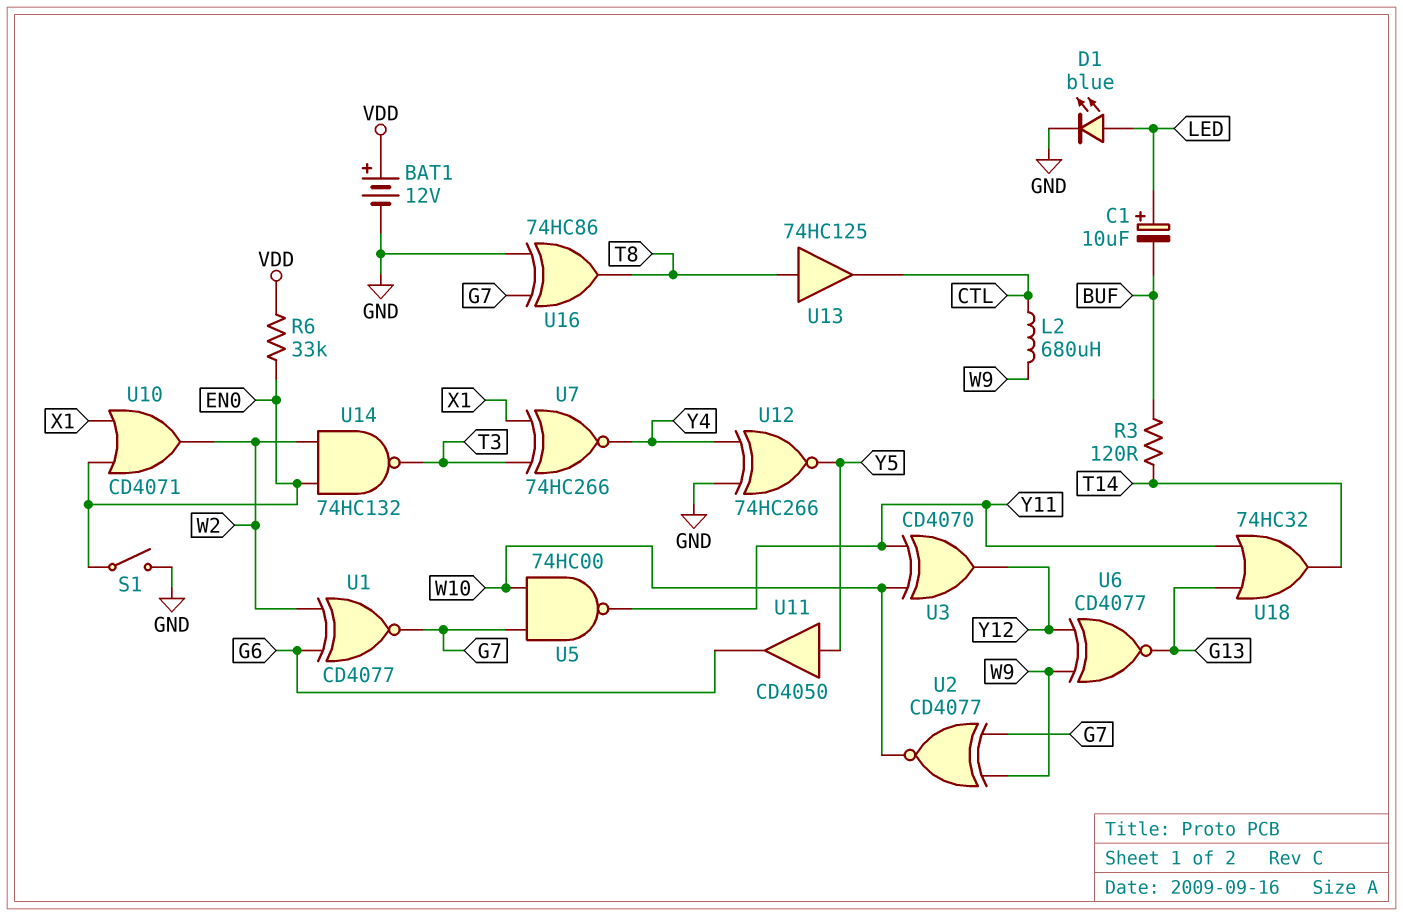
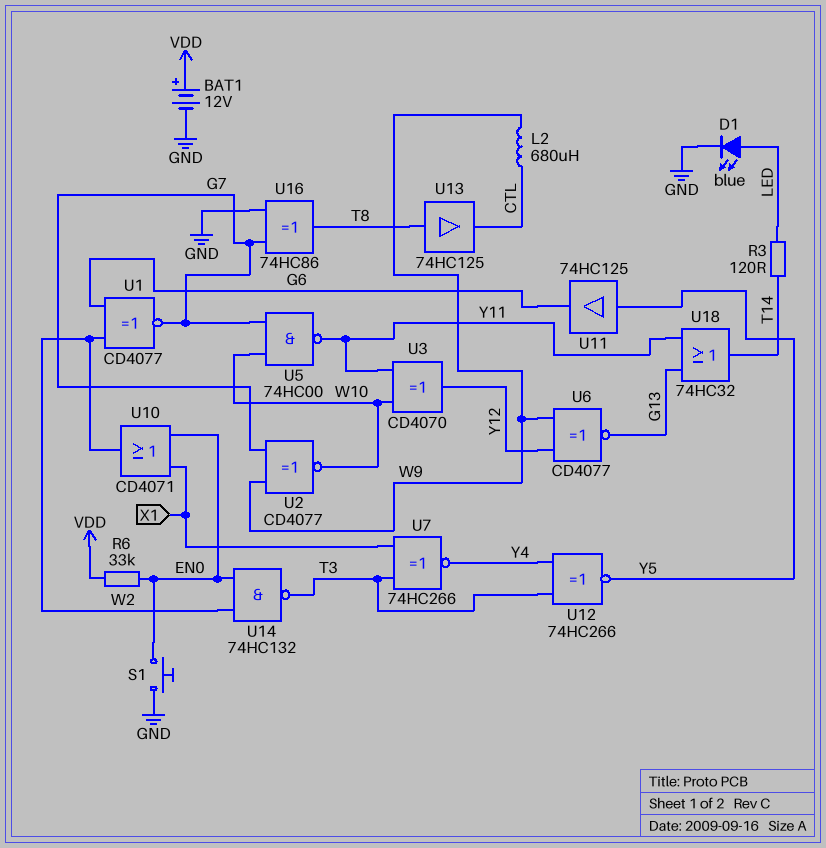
C1: 10uF (plus LED, minus BUF) -> none
R3: 120 (BUF, T14) -> 120 (LED, T14)
S1: switch (EN0, GND) -> button (EN0, GND)
U11: buffer CD4050 (in Y5, out G6) -> buffer 74HC125 (in Y5, out G6)
U12: XNOR 74HC266 (in GND, in Y4, out Y5) -> XNOR 74HC266 (in T3, in Y4, out Y5)

